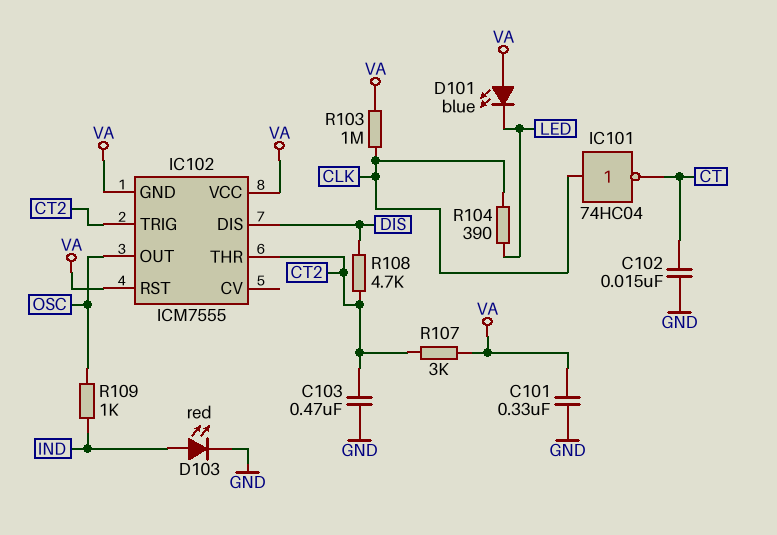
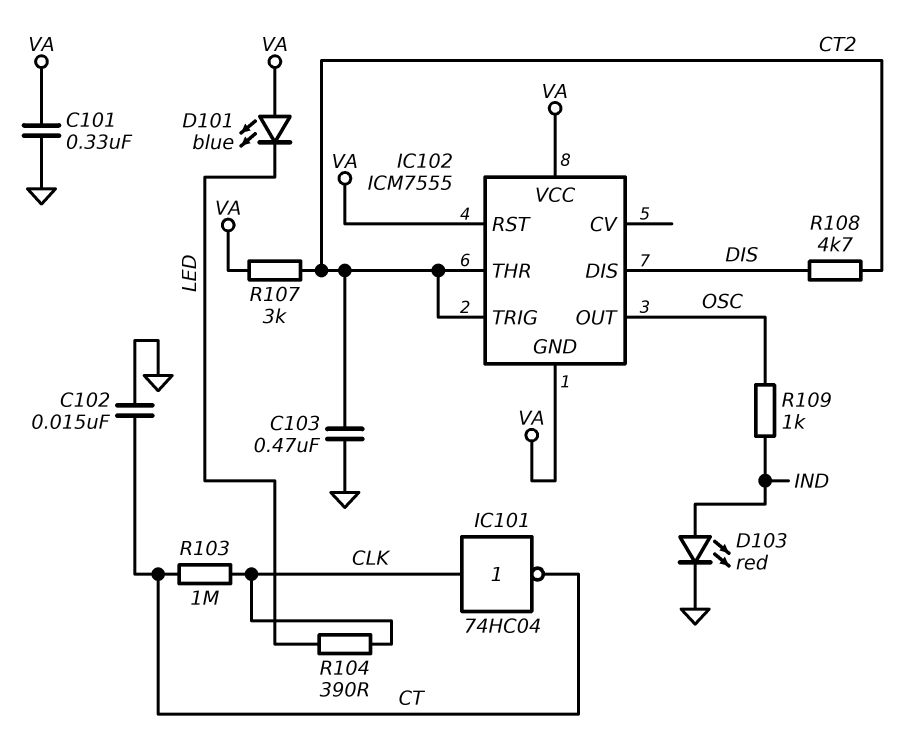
R103: 1M (CLK, VA) -> 1M (CLK, CT)

